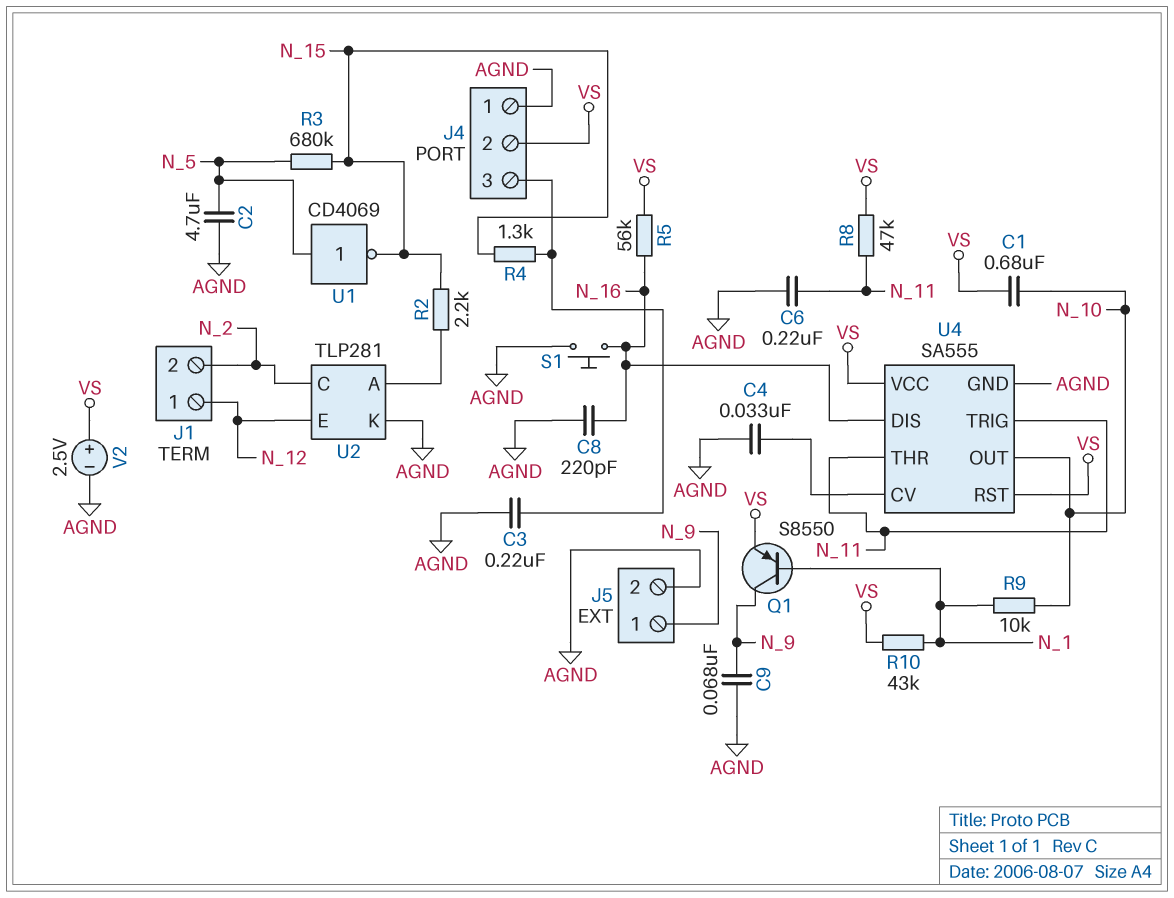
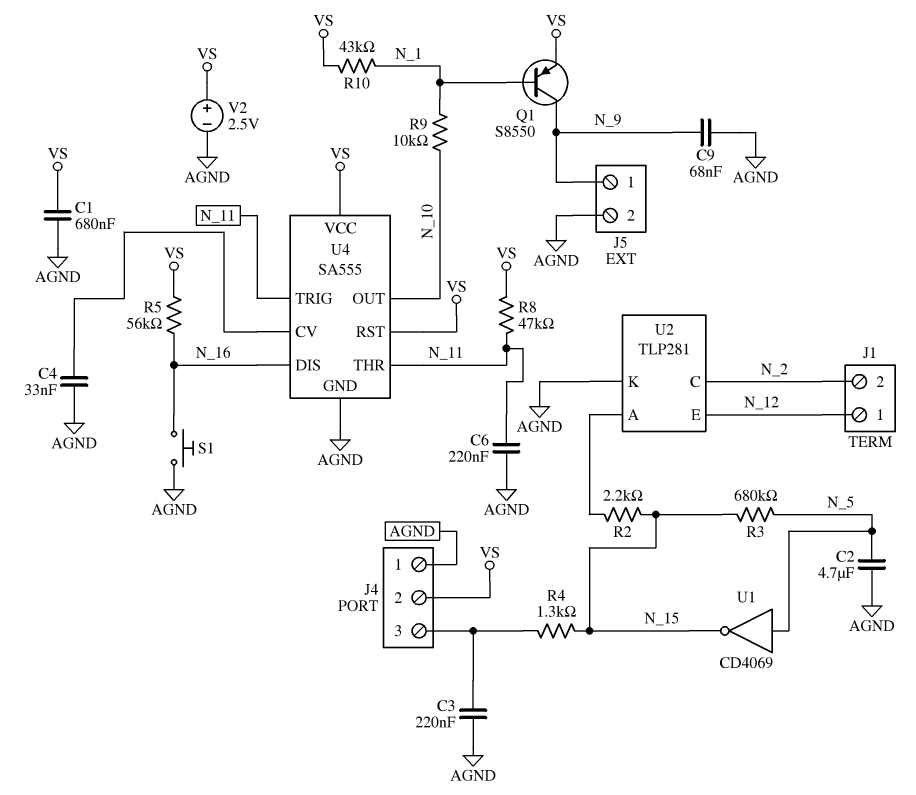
C1: 680nF (N_10, VS) -> 680nF (AGND, VS)
C8: 220pF (AGND, N_16) -> none

